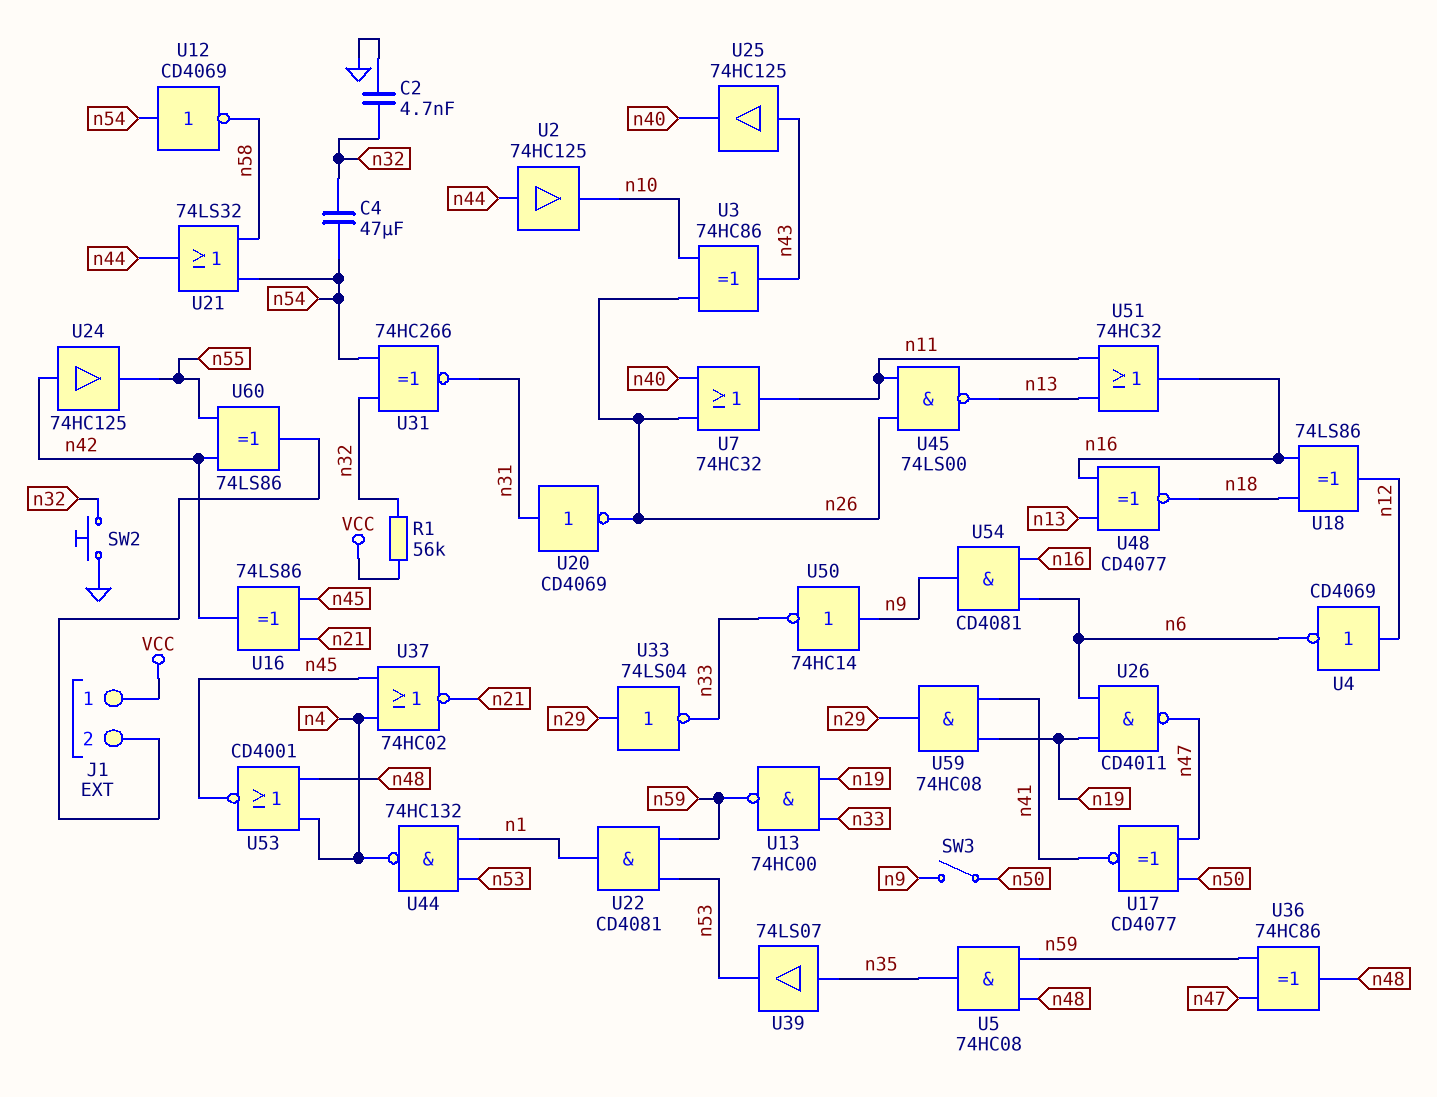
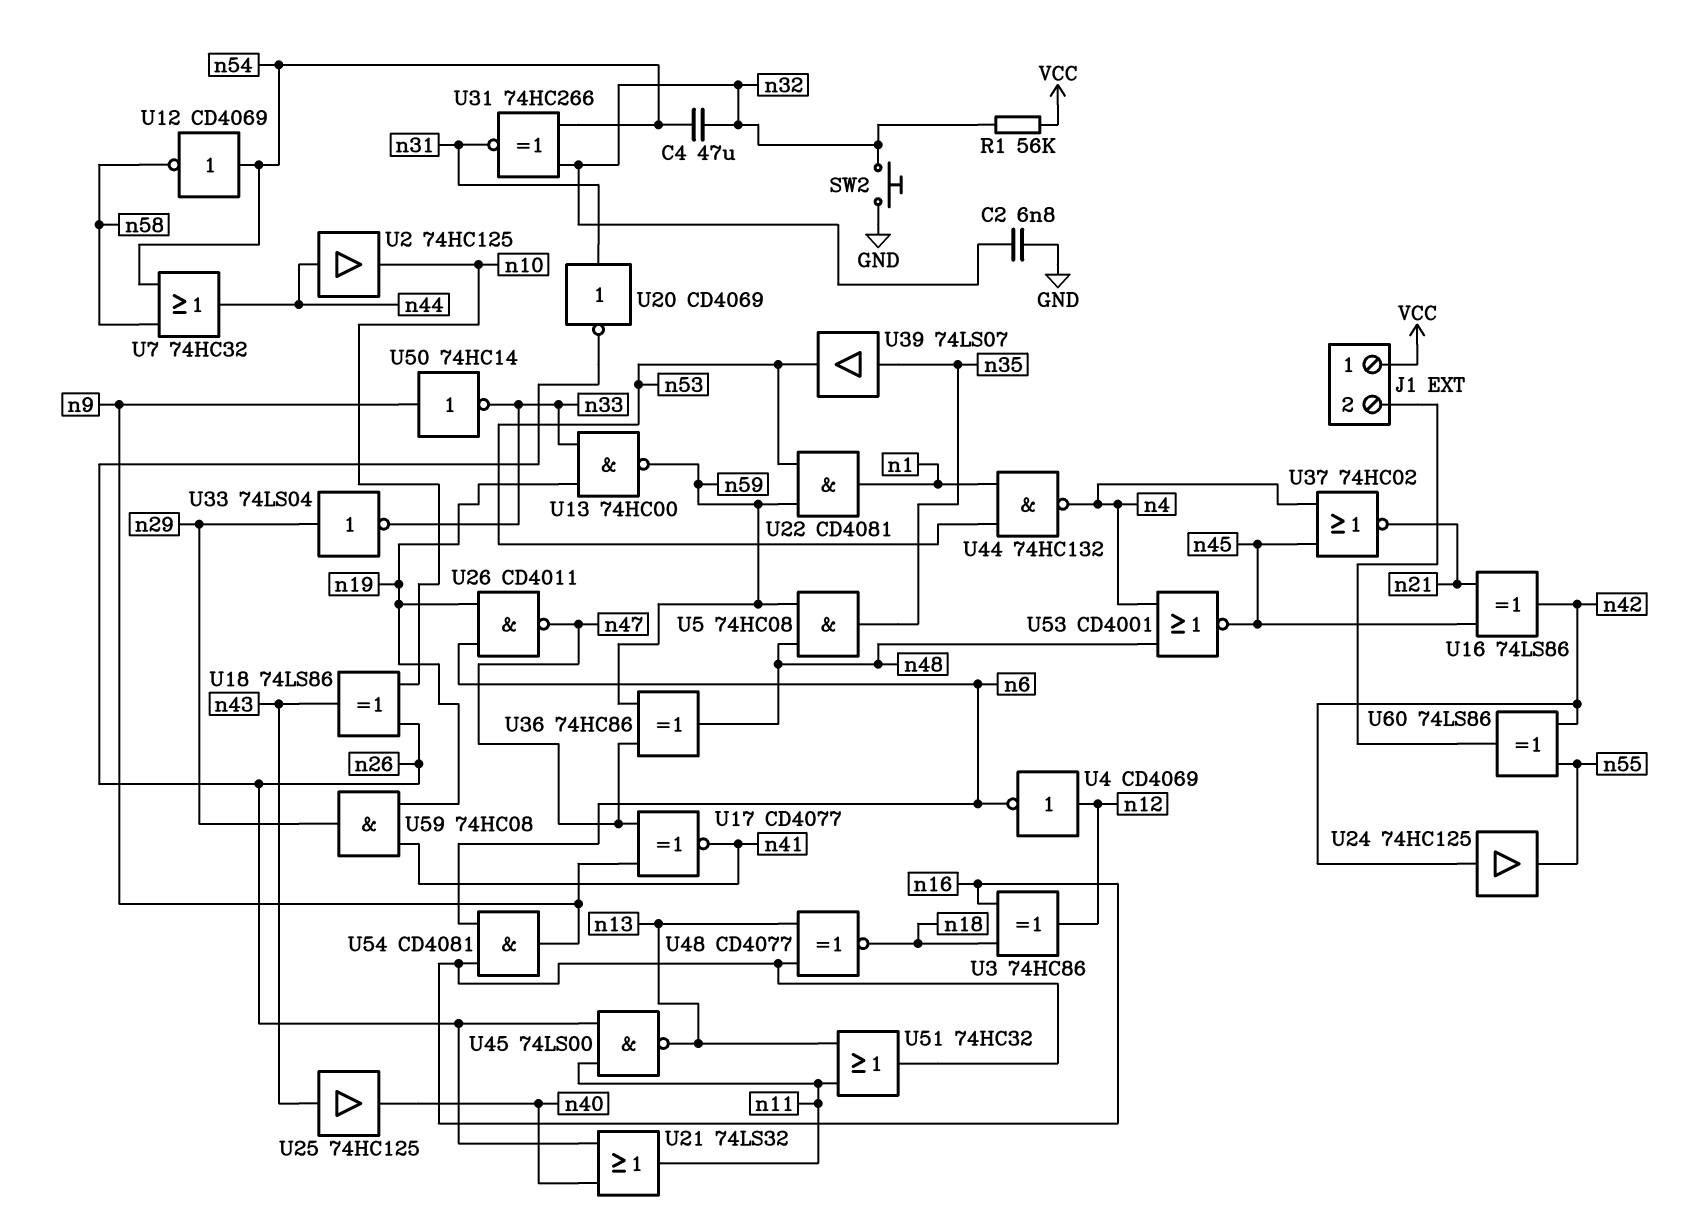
C2: 4.7nF (GND, n32) -> 6.8nF (GND, n32)
SW3: switch (n9, n50) -> none
U3: XOR 74HC86 (in n10, in n26, out n43) -> XOR 74HC86 (in n16, in n18, out n12)
U7: OR 74HC32 (in n26, in n40, out n11) -> OR 74HC32 (in n54, in n58, out n44)
U17: XNOR CD4077 (in n47, in n50, out n41) -> XNOR CD4077 (in n9, in n47, out n41)
U18: XOR 74LS86 (in n16, in n18, out n12) -> XOR 74LS86 (in n10, in n26, out n43)
U21: OR 74LS32 (in n54, in n58, out n44) -> OR 74LS32 (in n26, in n40, out n11)

